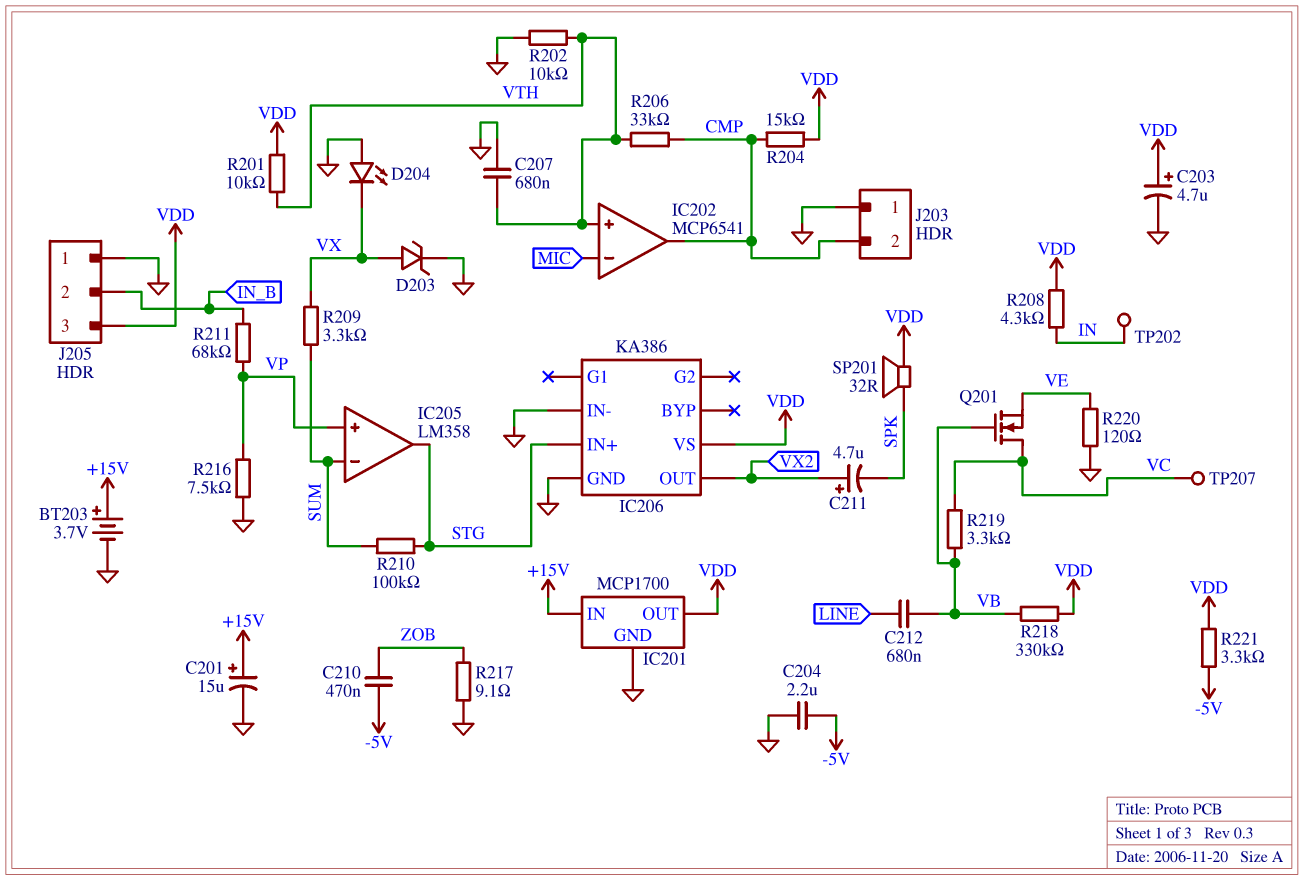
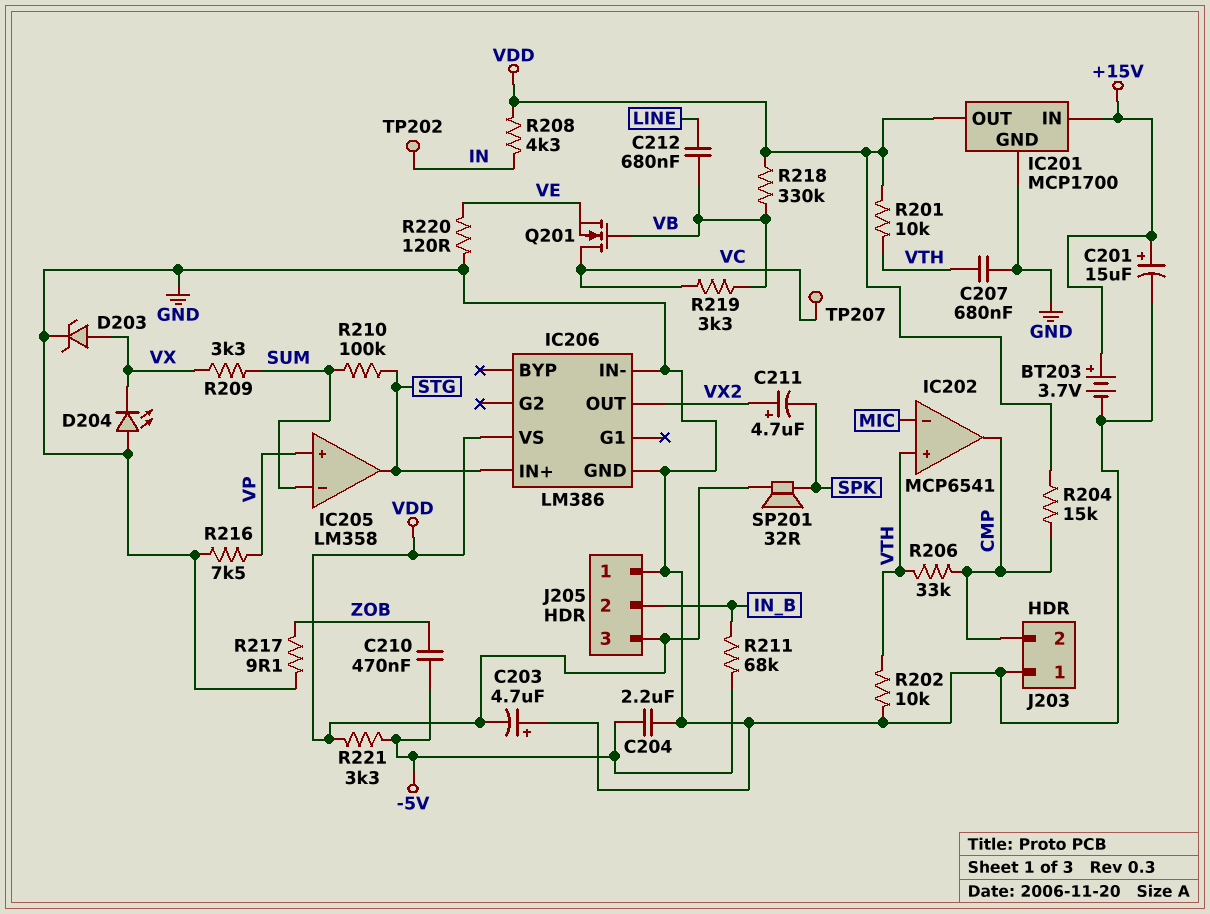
C203: 4.7uF (plus VDD, minus GND) -> 4.7uF (plus GND, minus VDD)
IC206: KA386 -> LM386
R211: 68k (IN_B, VP) -> 68k (-5V, IN_B)

